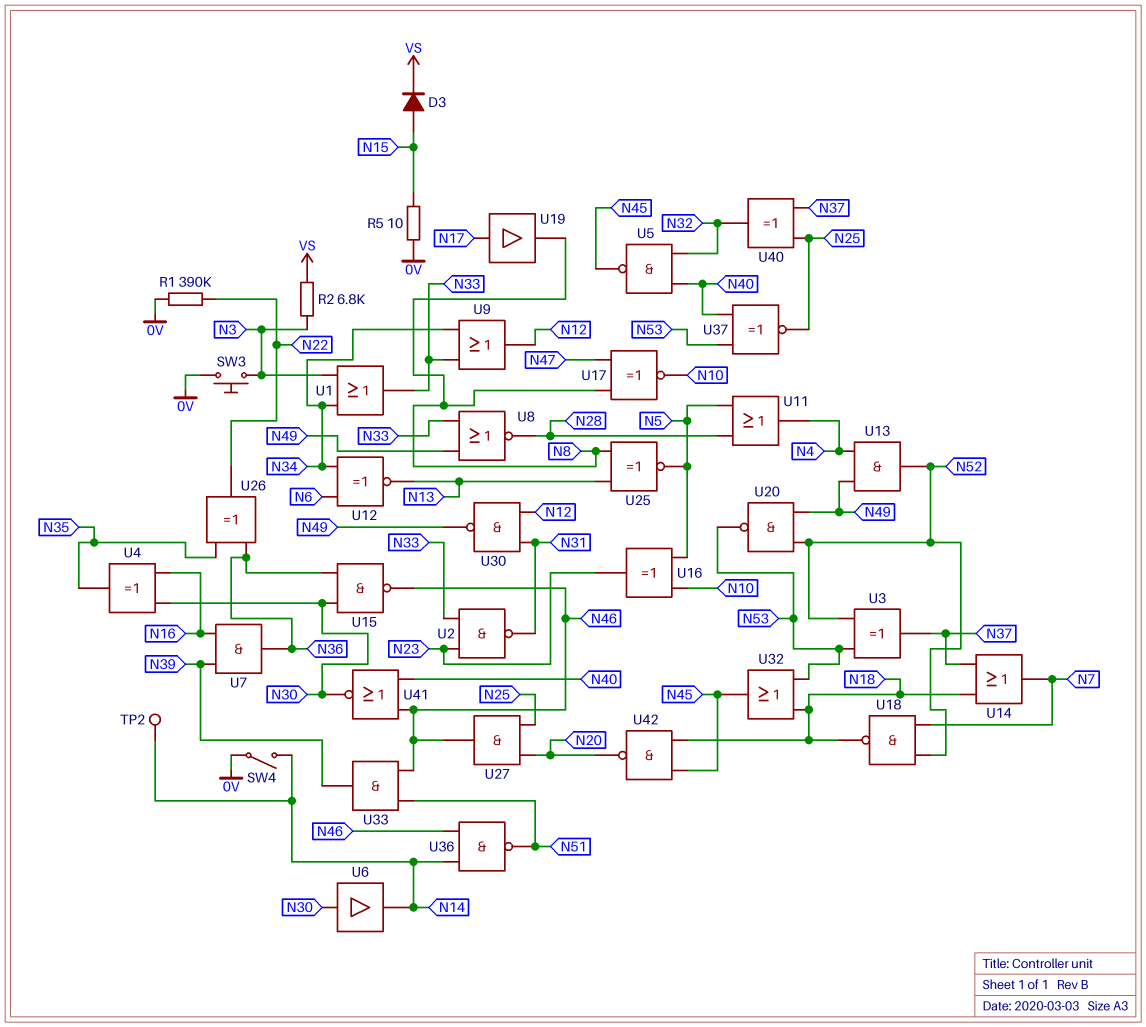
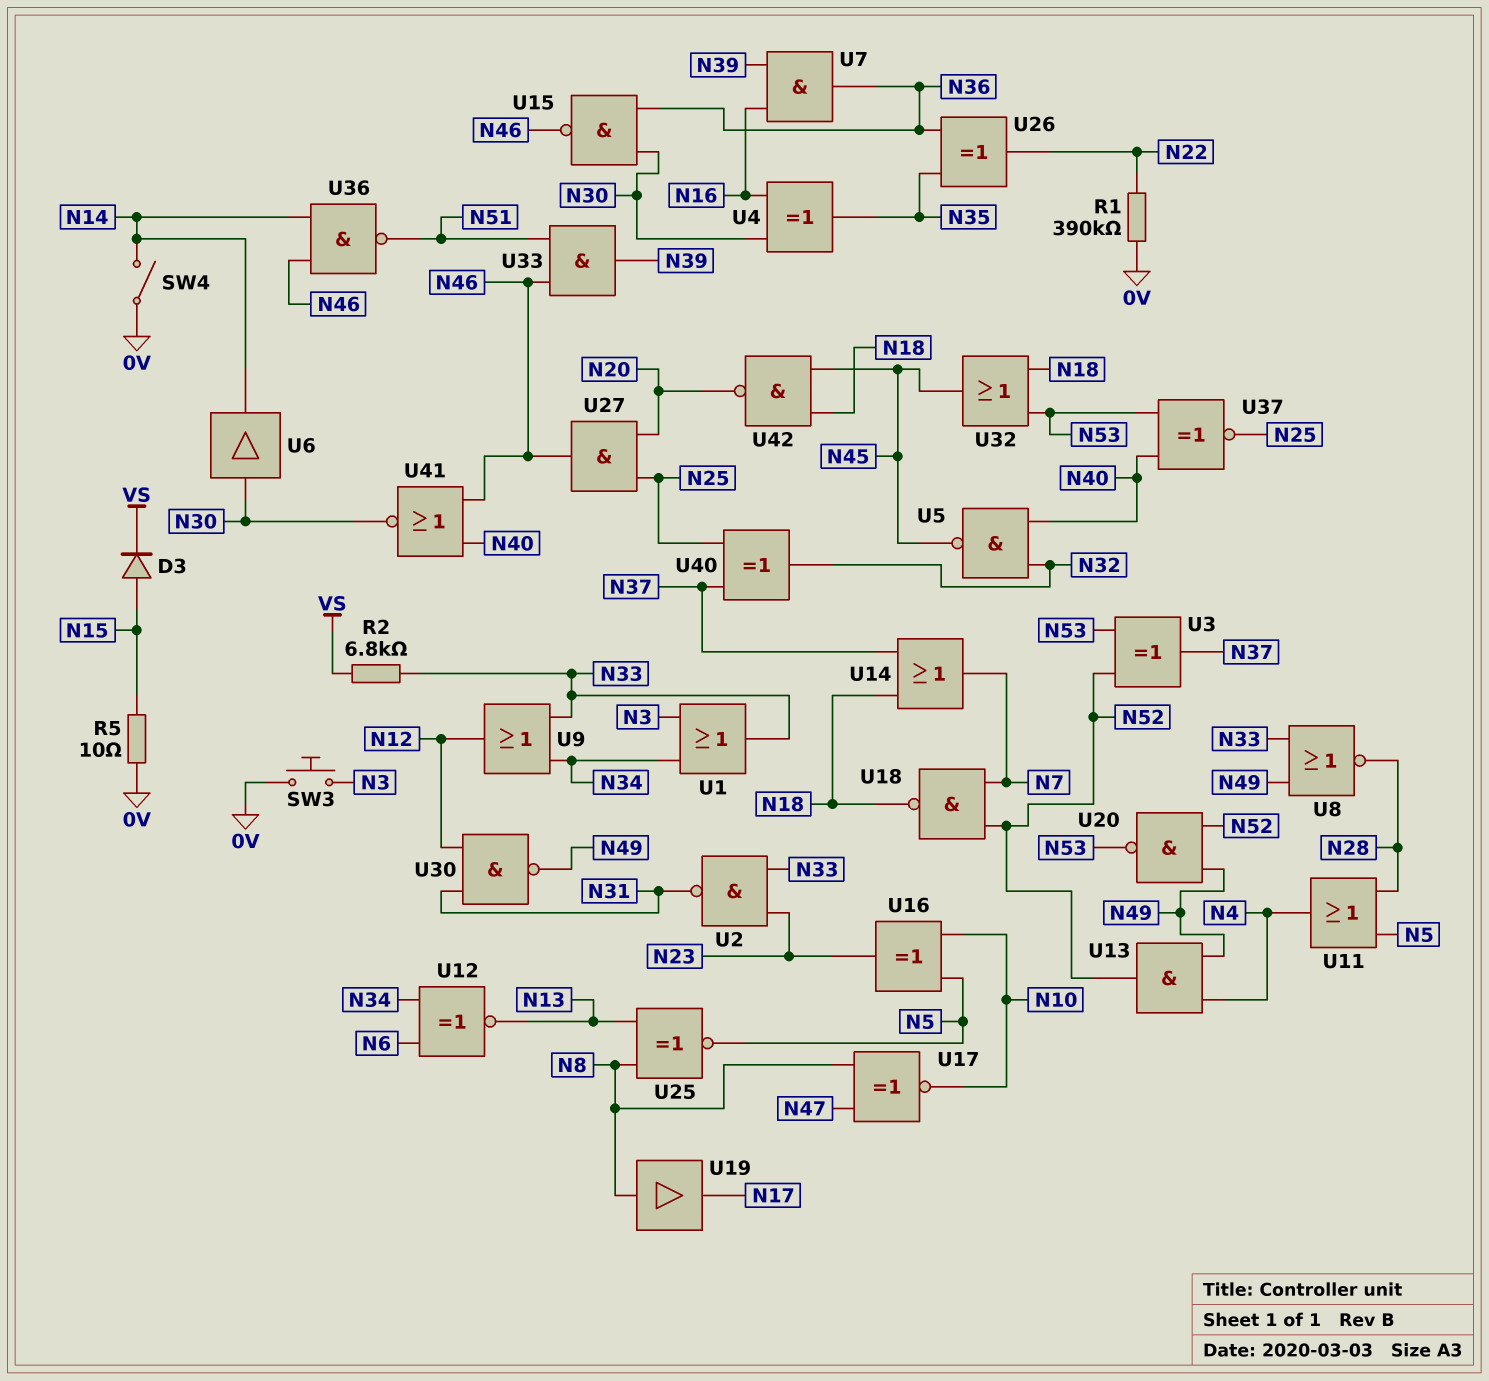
R2: 6.8k (N3, VS) -> 6.8k (N33, VS)
TP2: test point (N14) -> none
U19: buffer (in N17, out N8) -> buffer (in N8, out N17)

